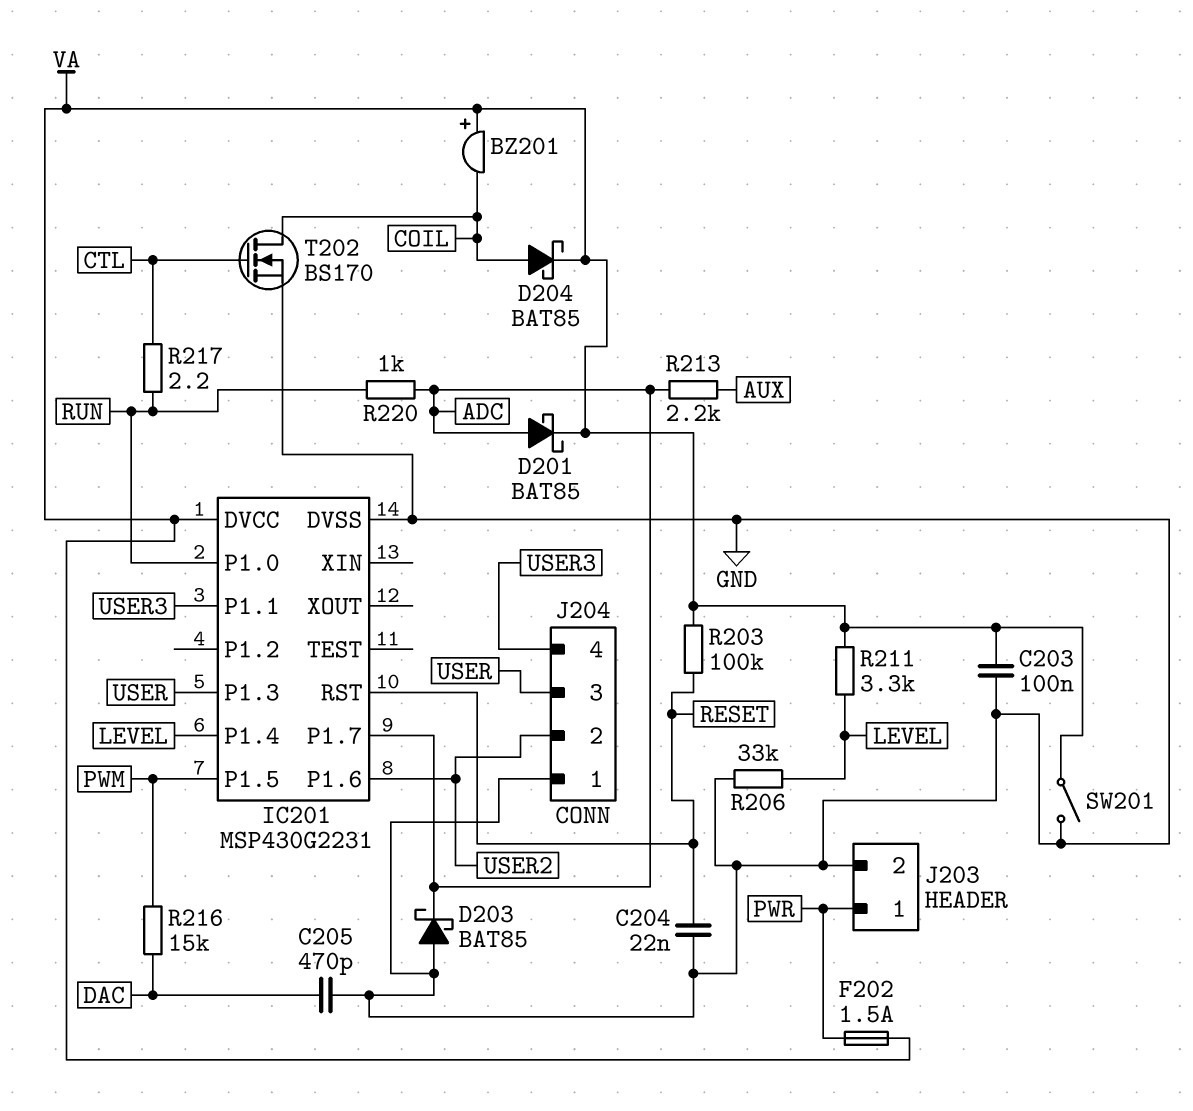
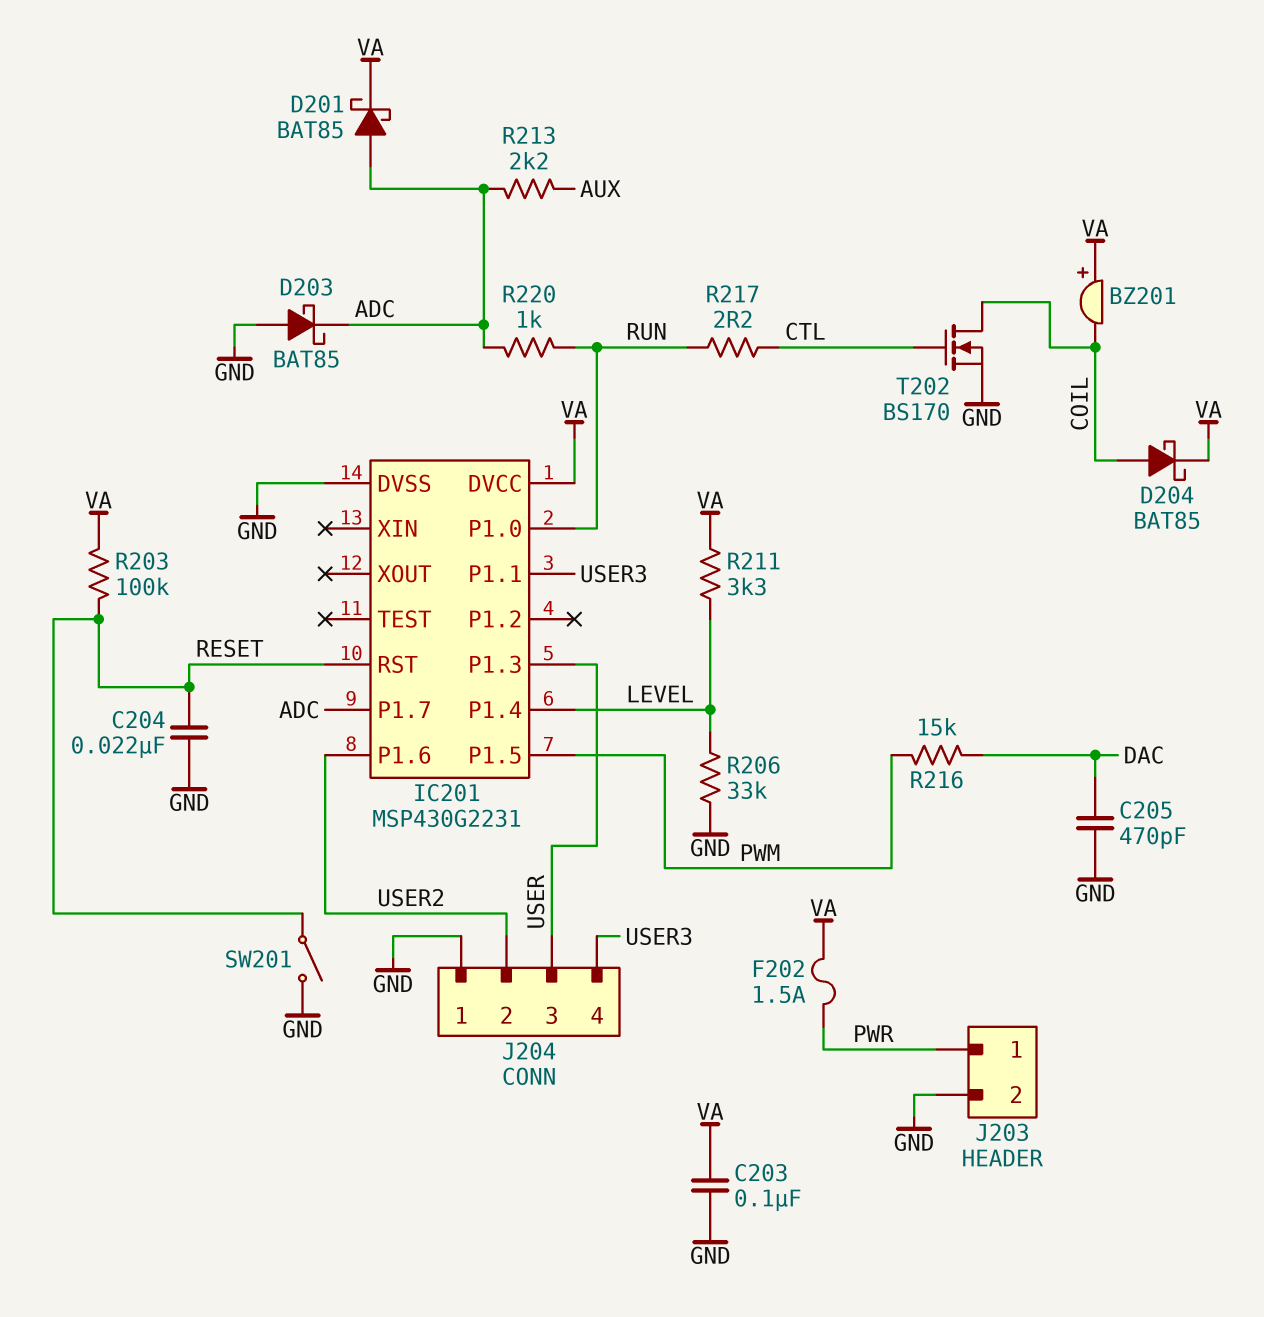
SW201: switch (GND, VA) -> switch (GND, RESET)

